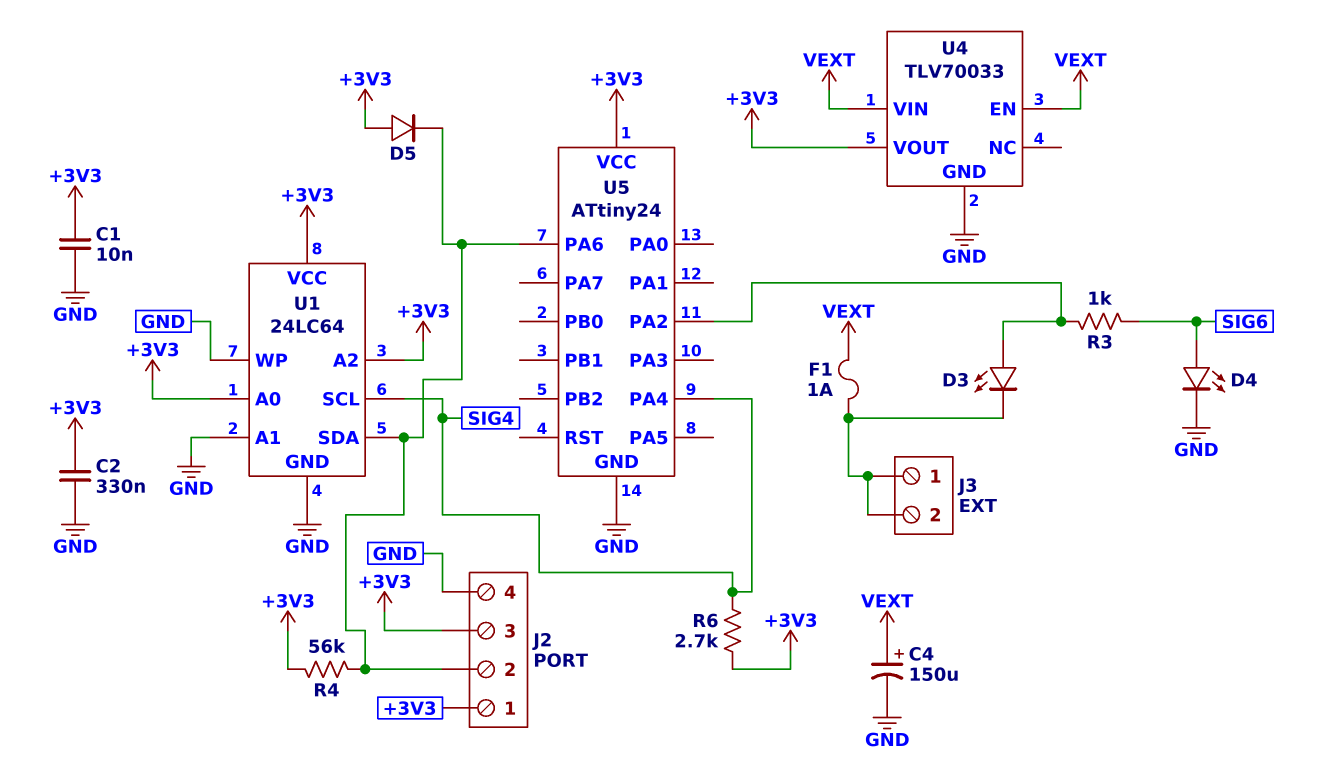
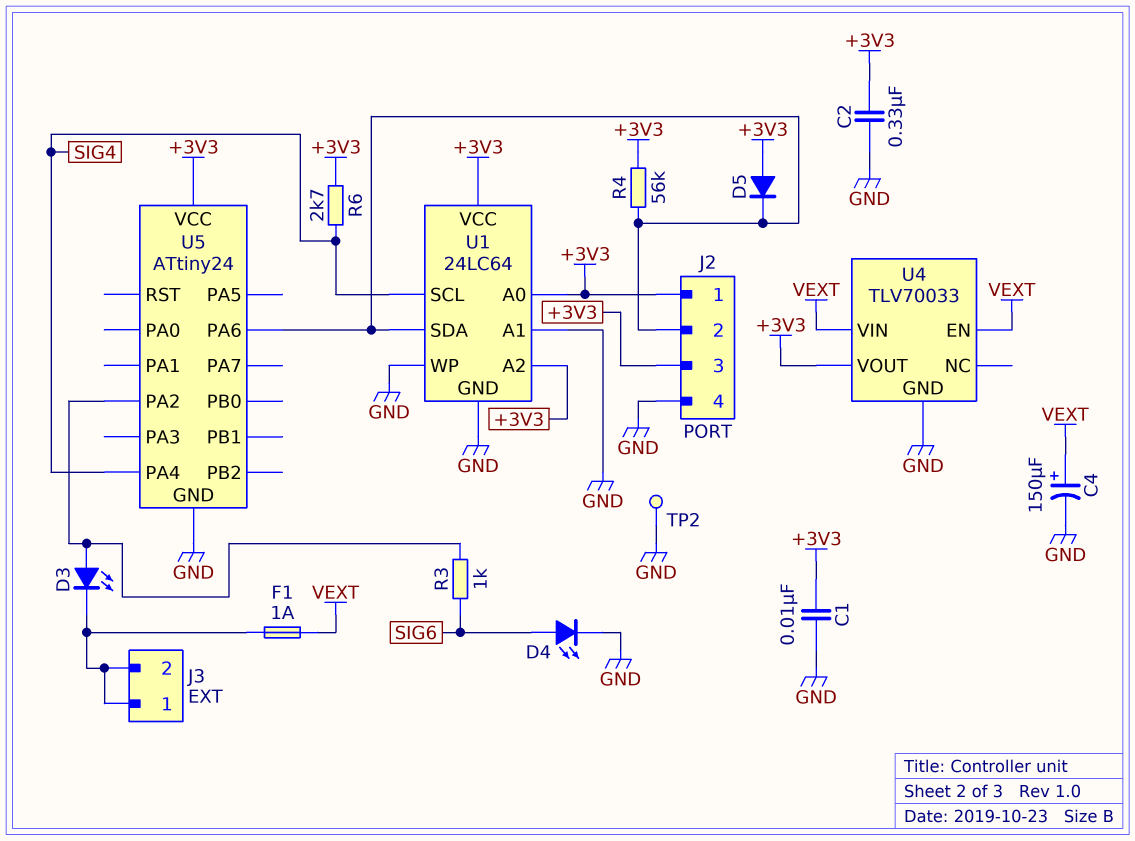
TP2: none -> test point (GND)

